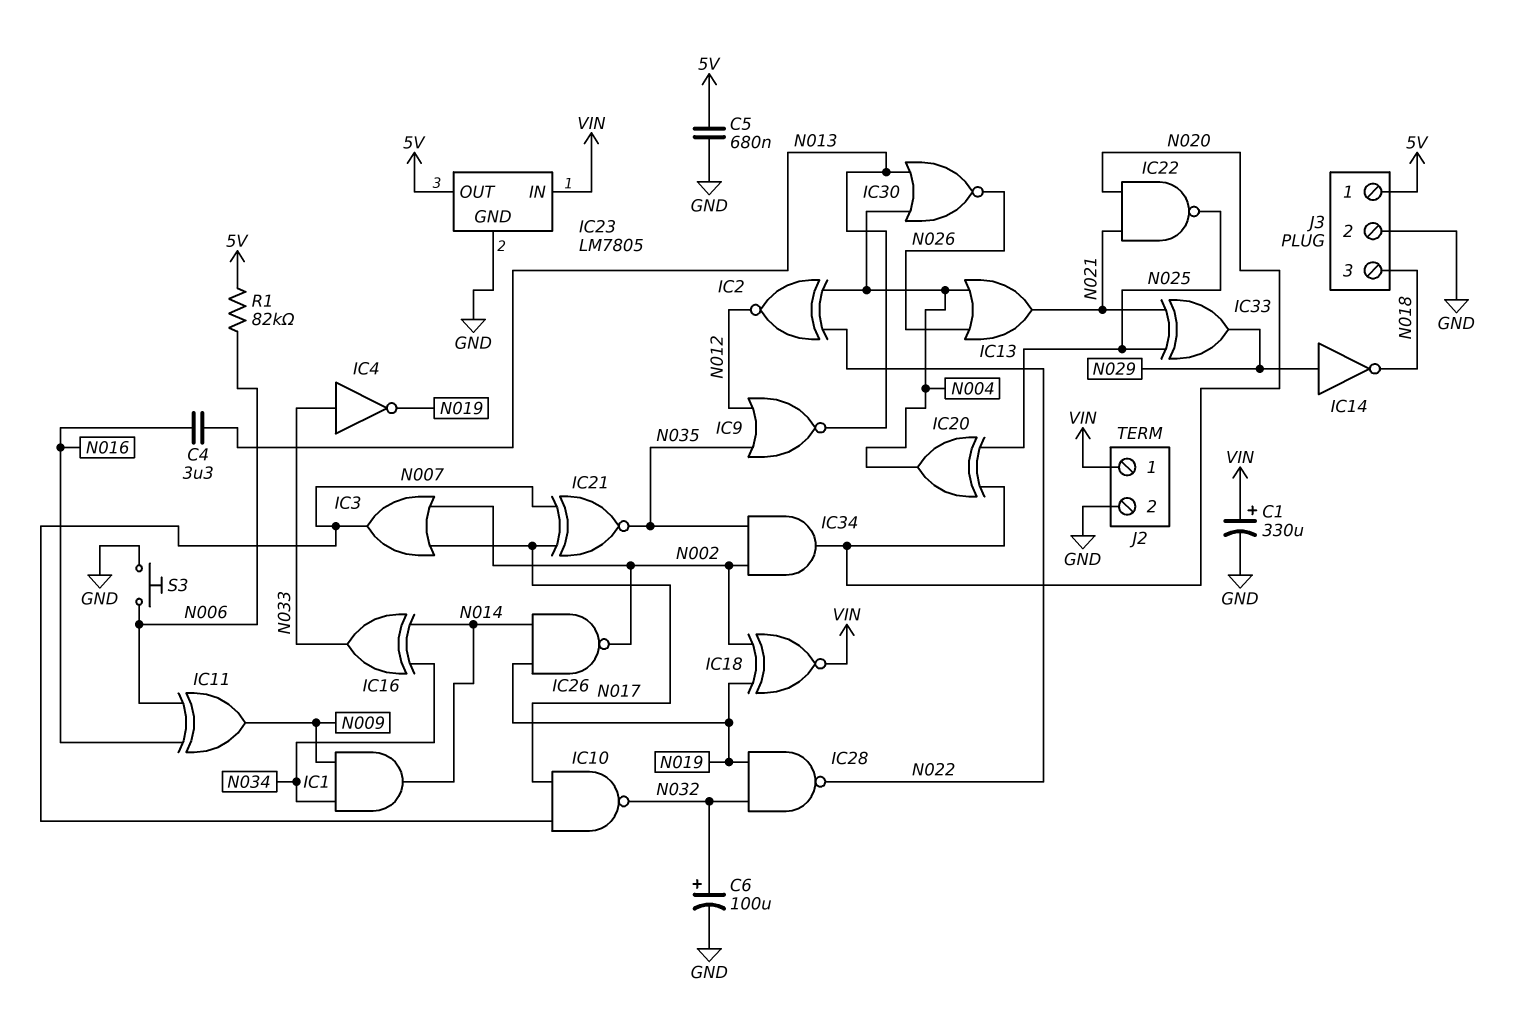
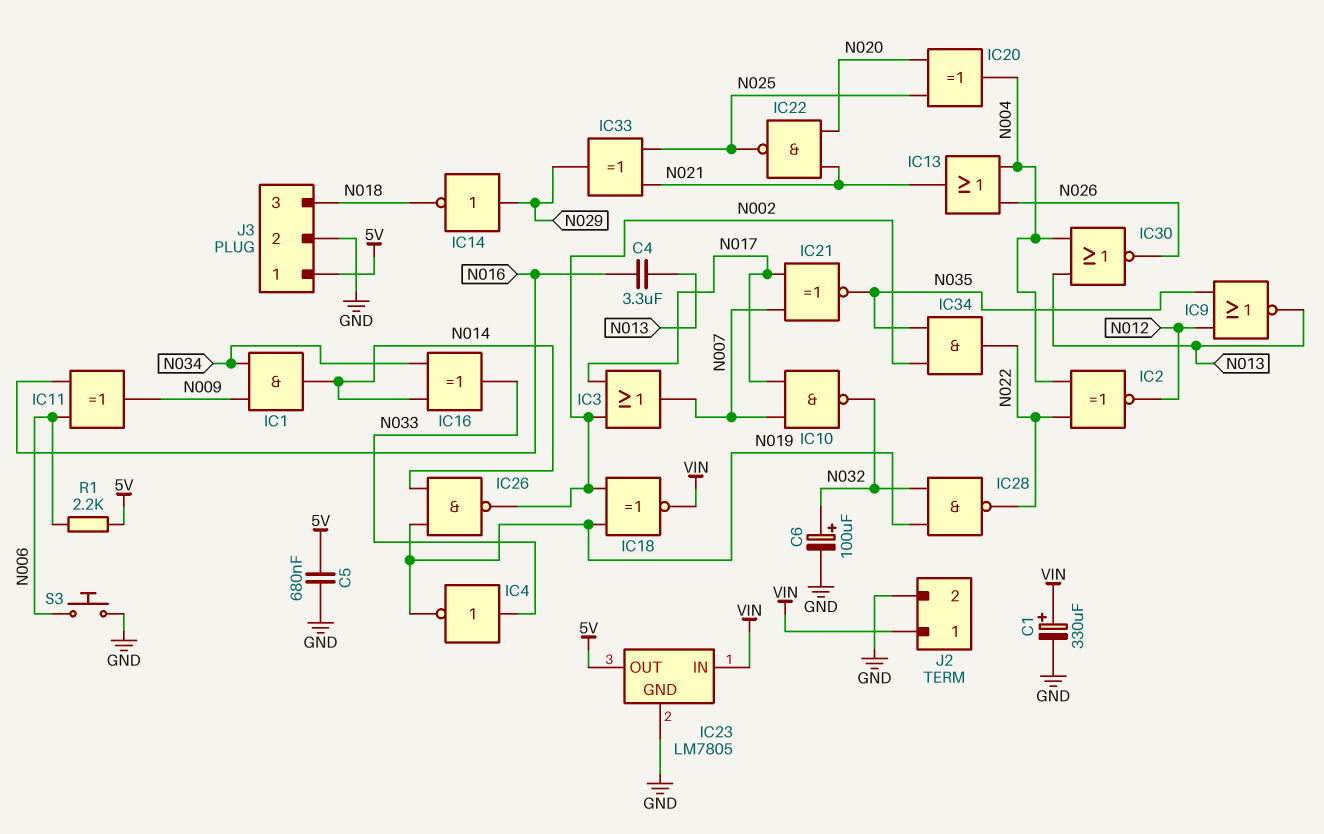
IC34: AND (in N002, in N035, out N020) -> AND (in N002, in N035, out N022)
R1: 82k (5V, N006) -> 2.2k (5V, N006)

